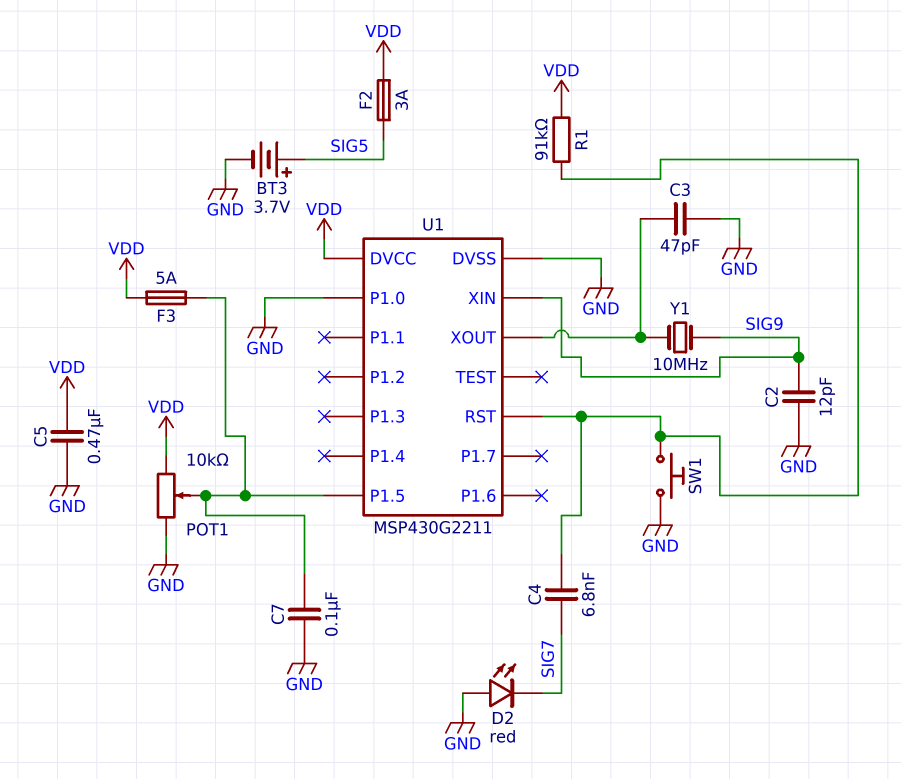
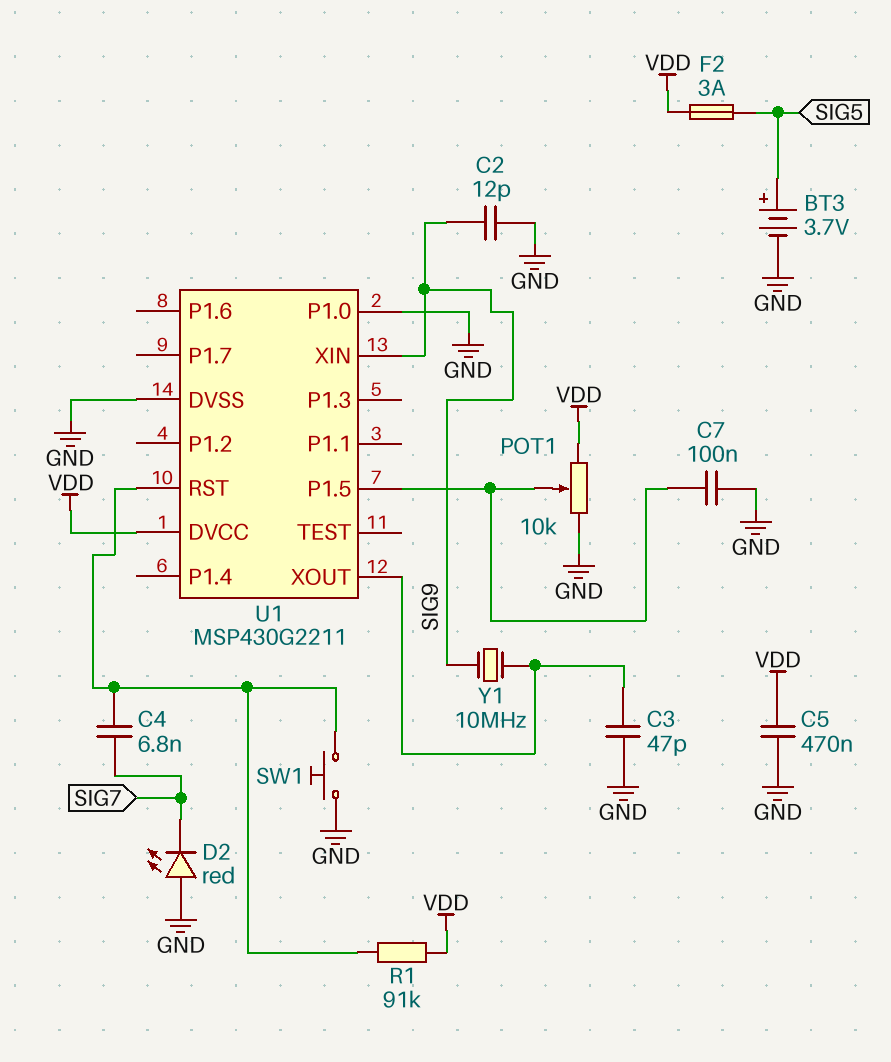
F3: 5A (U1/P1.5, VDD) -> none

